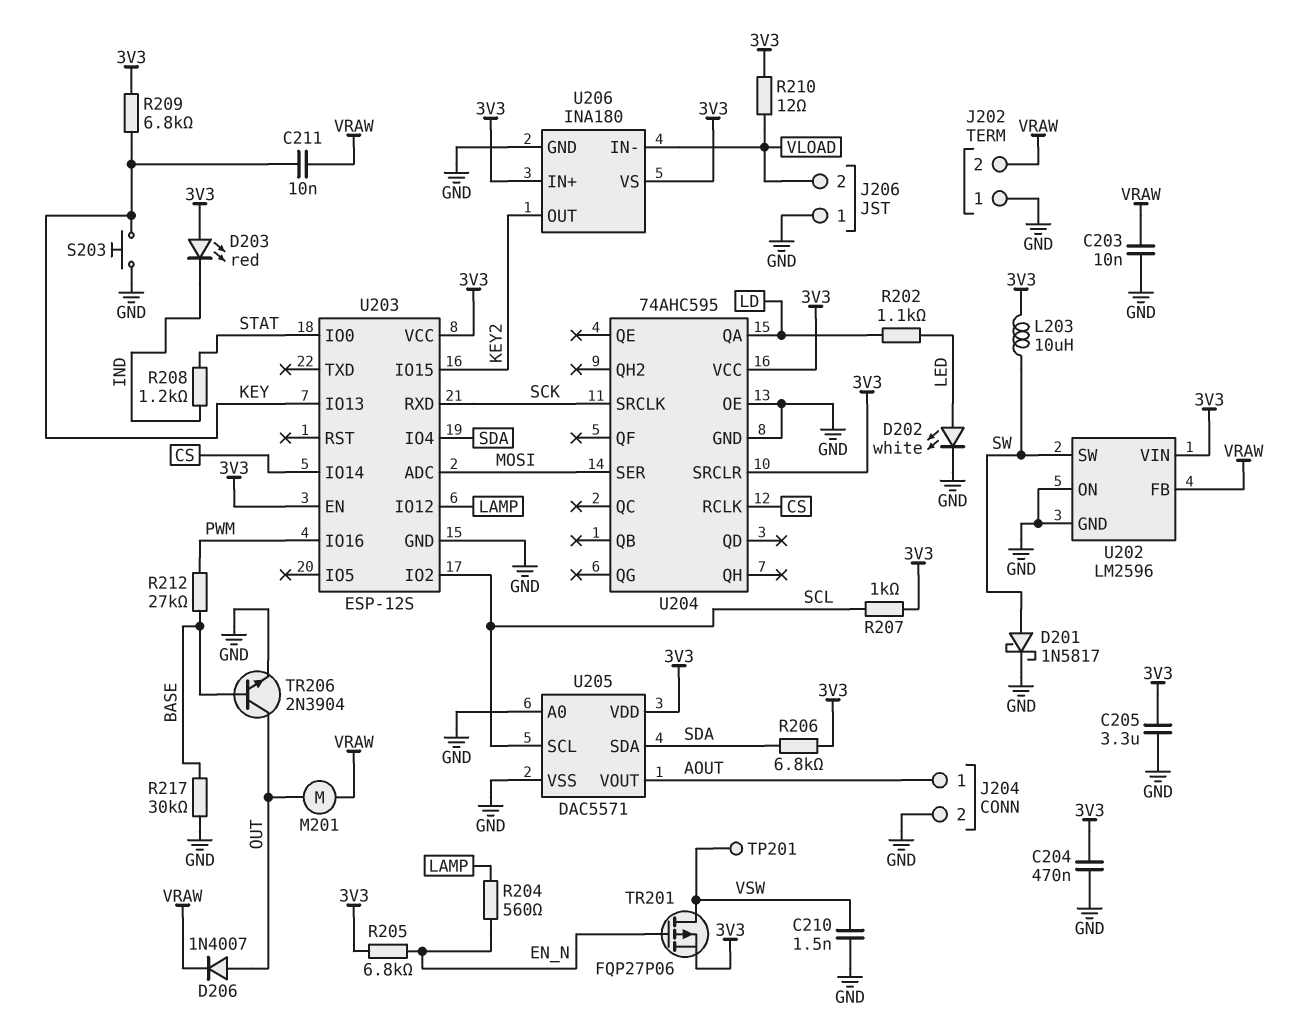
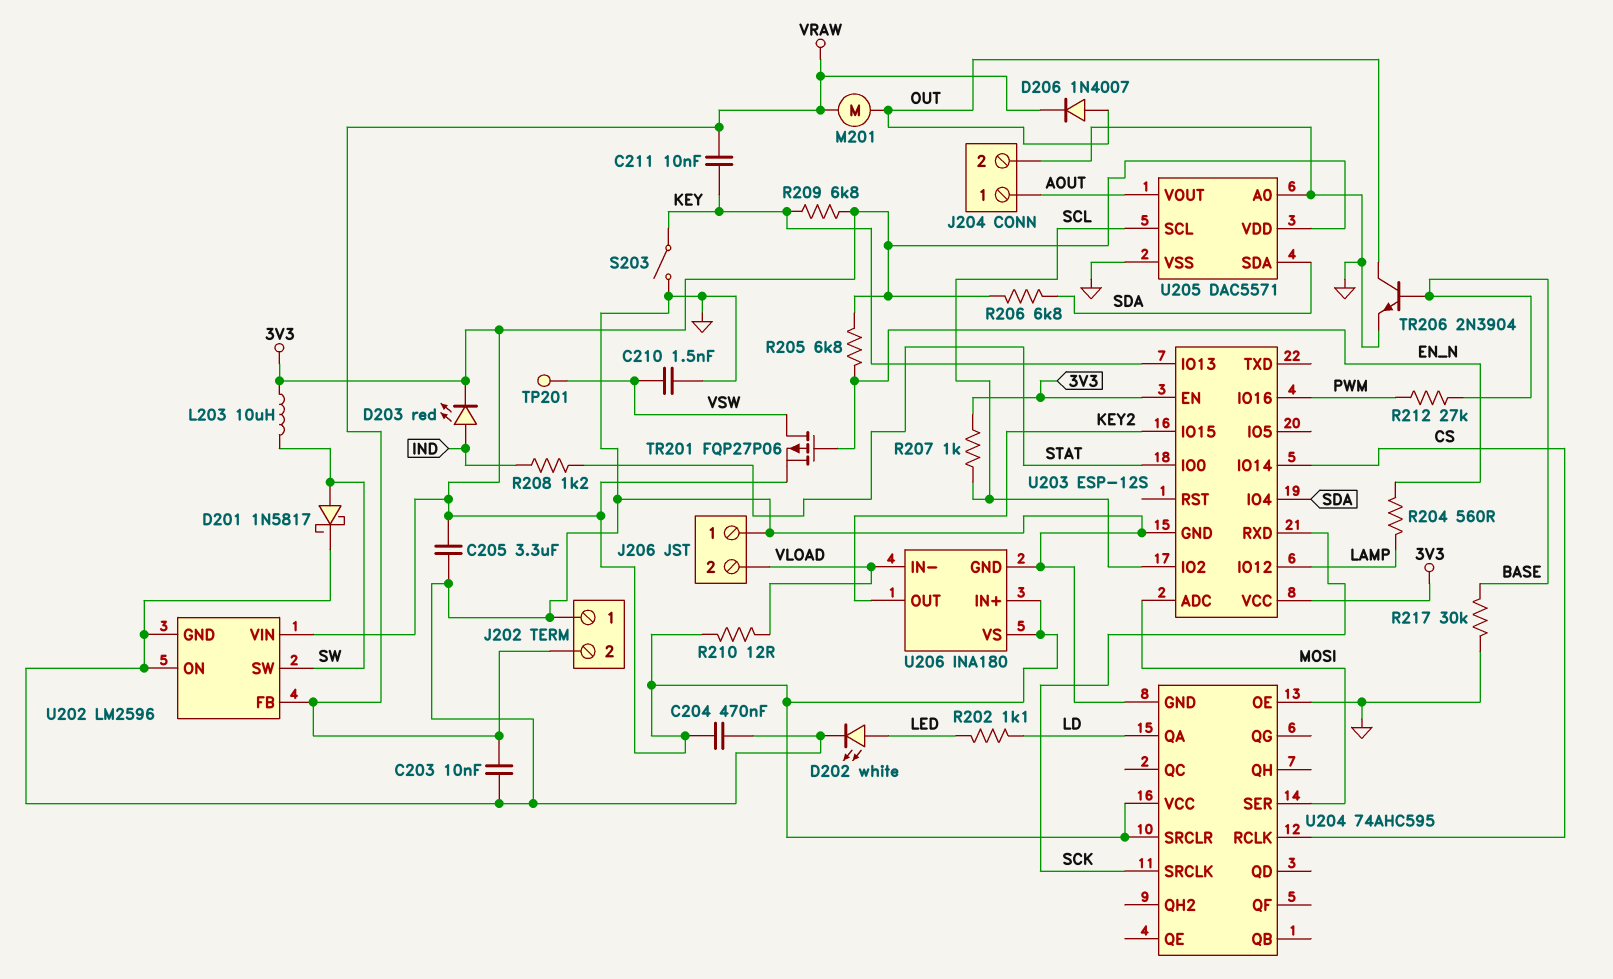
D203: LED red (A 3V3, K IND) -> LED red (A IND, K 3V3)
S203: button (GND, KEY) -> switch (GND, KEY)

